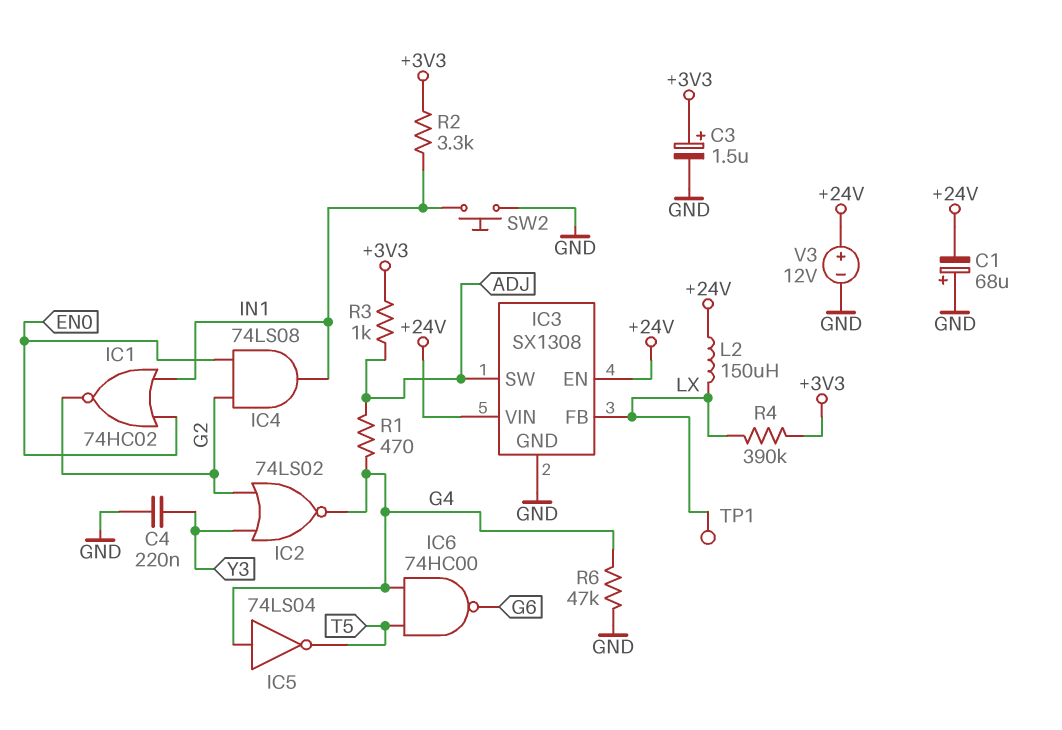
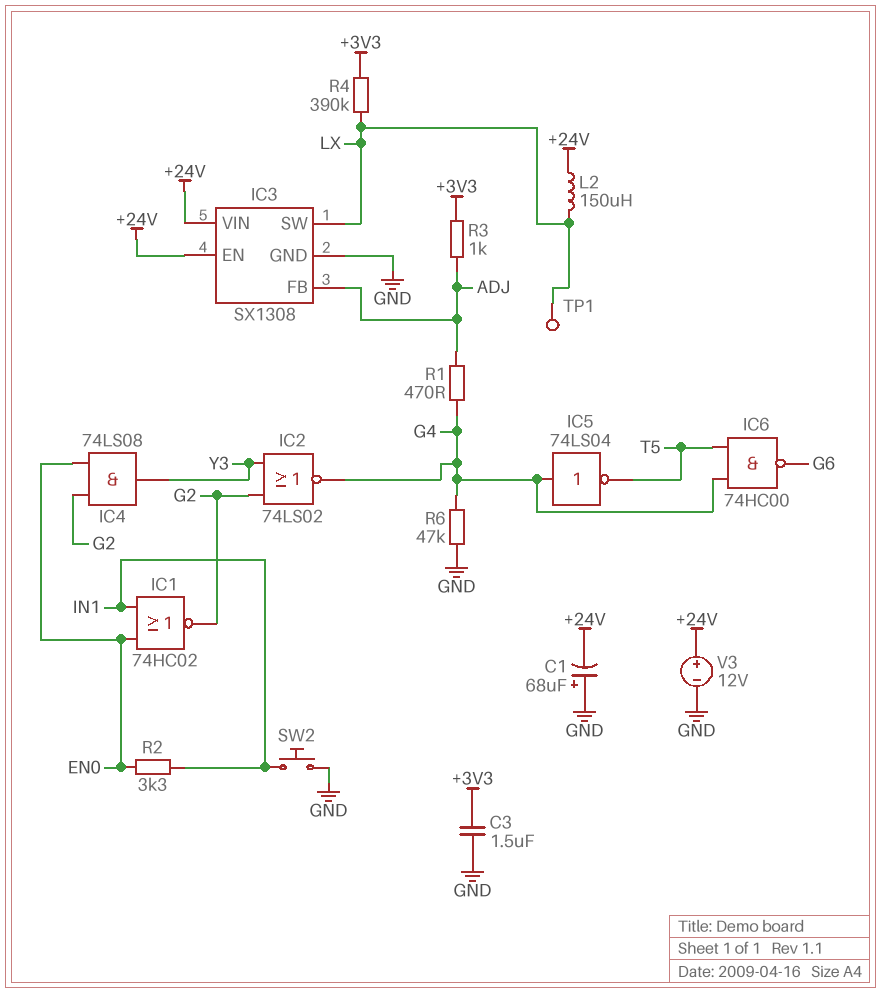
C3: 1.5uF (plus +3V3, minus GND) -> 1.5uF (+3V3, GND)
C4: 220nF (GND, Y3) -> none
IC3 pin FB: LX -> ADJ
IC3 pin SW: ADJ -> LX
IC4: AND 74LS08 (in EN0, in G2, out IN1) -> AND 74LS08 (in EN0, in G2, out Y3)
R2: 3.3k (+3V3, IN1) -> 3.3k (EN0, IN1)

